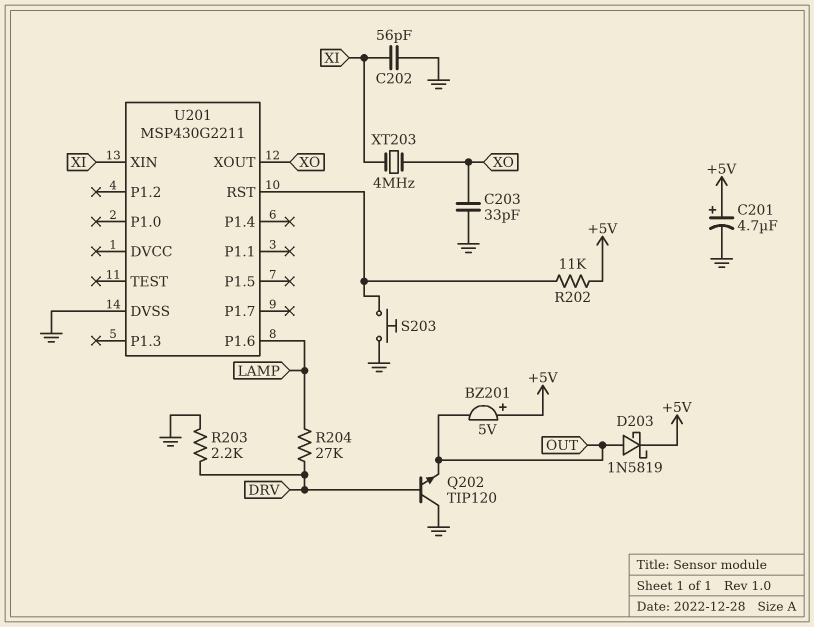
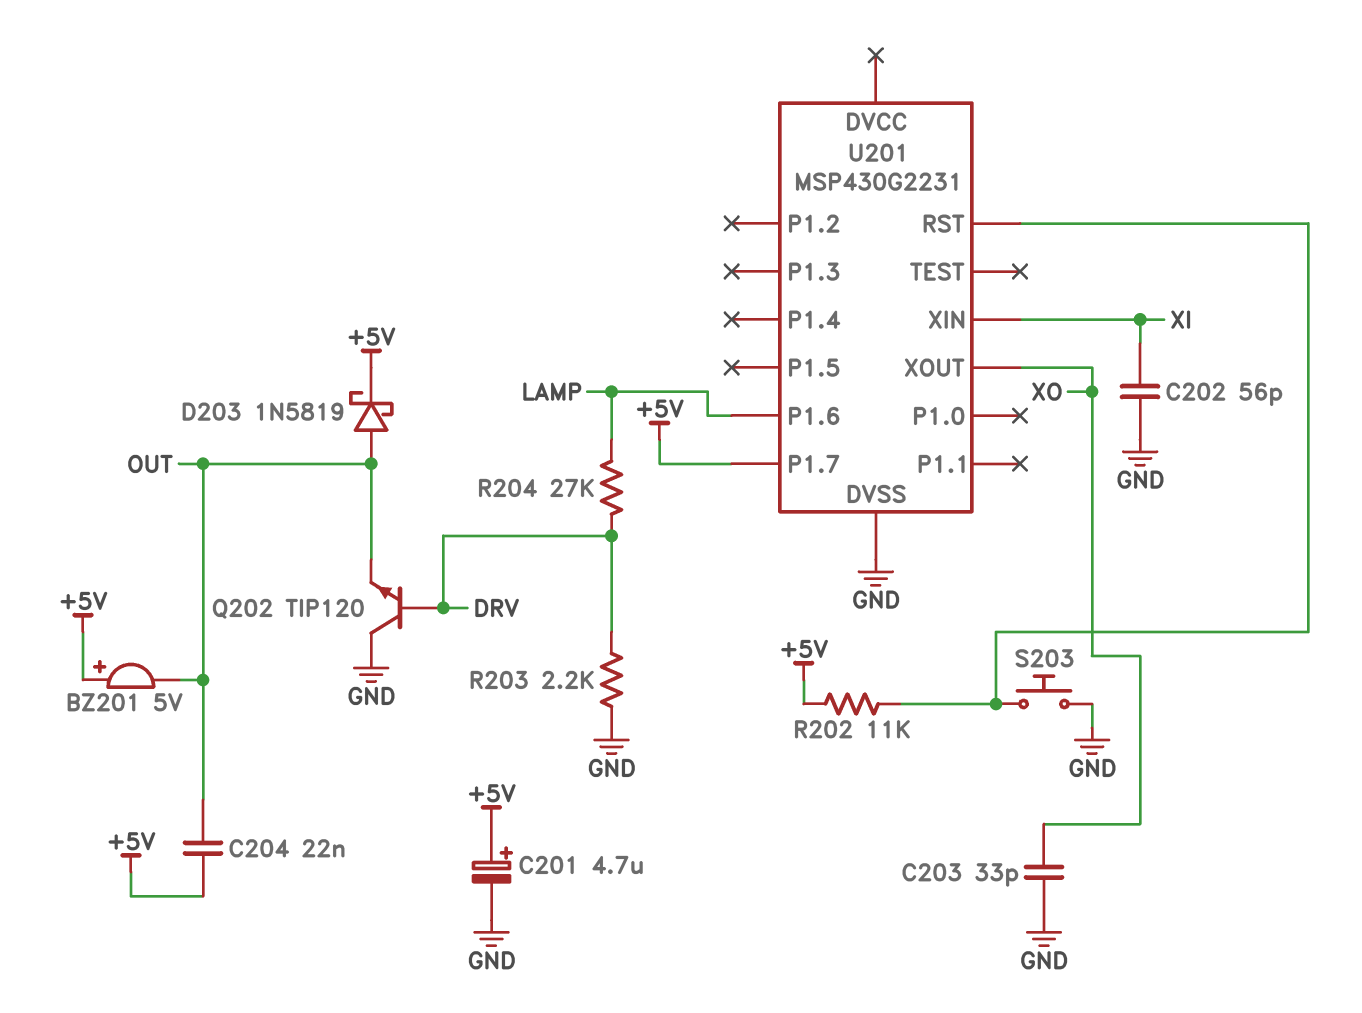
C204: none -> 22nF (+5V, OUT)
U201: MSP430G2211 -> MSP430G2231
U201 pin P1.7: none -> +5V
XT203: 4MHz (XI, XO) -> none

